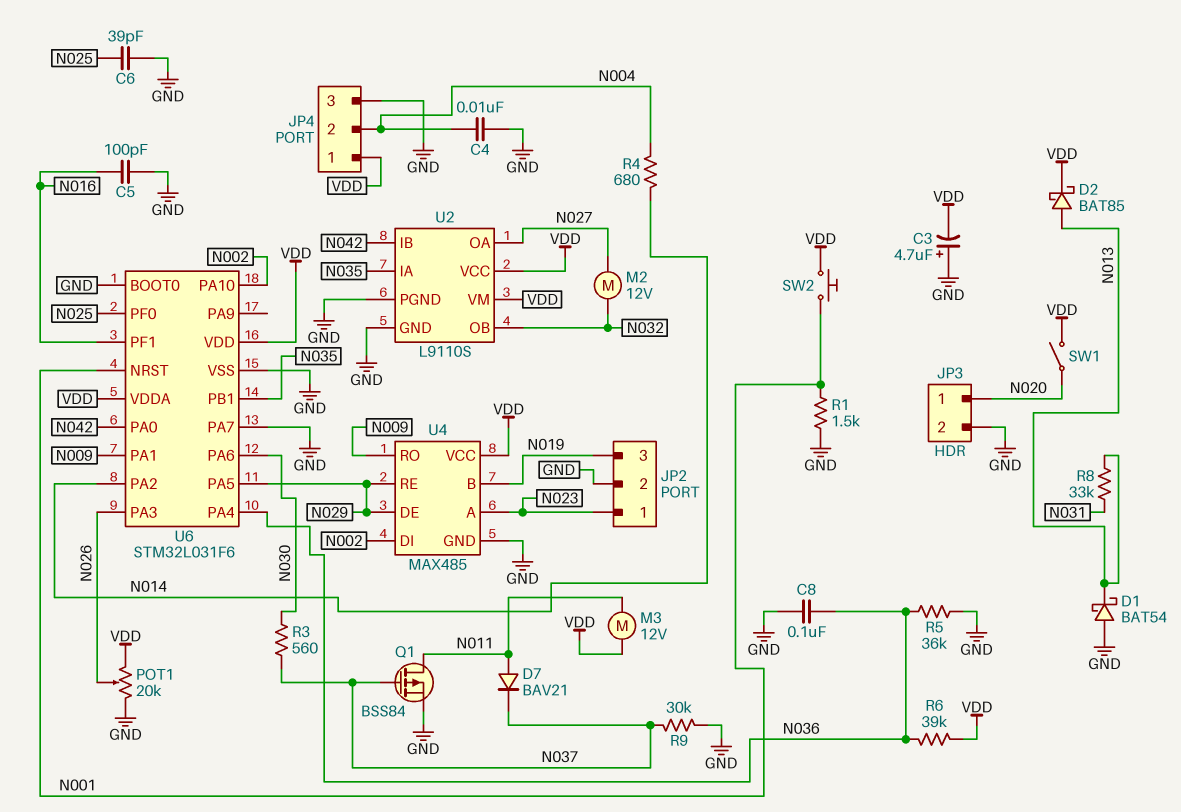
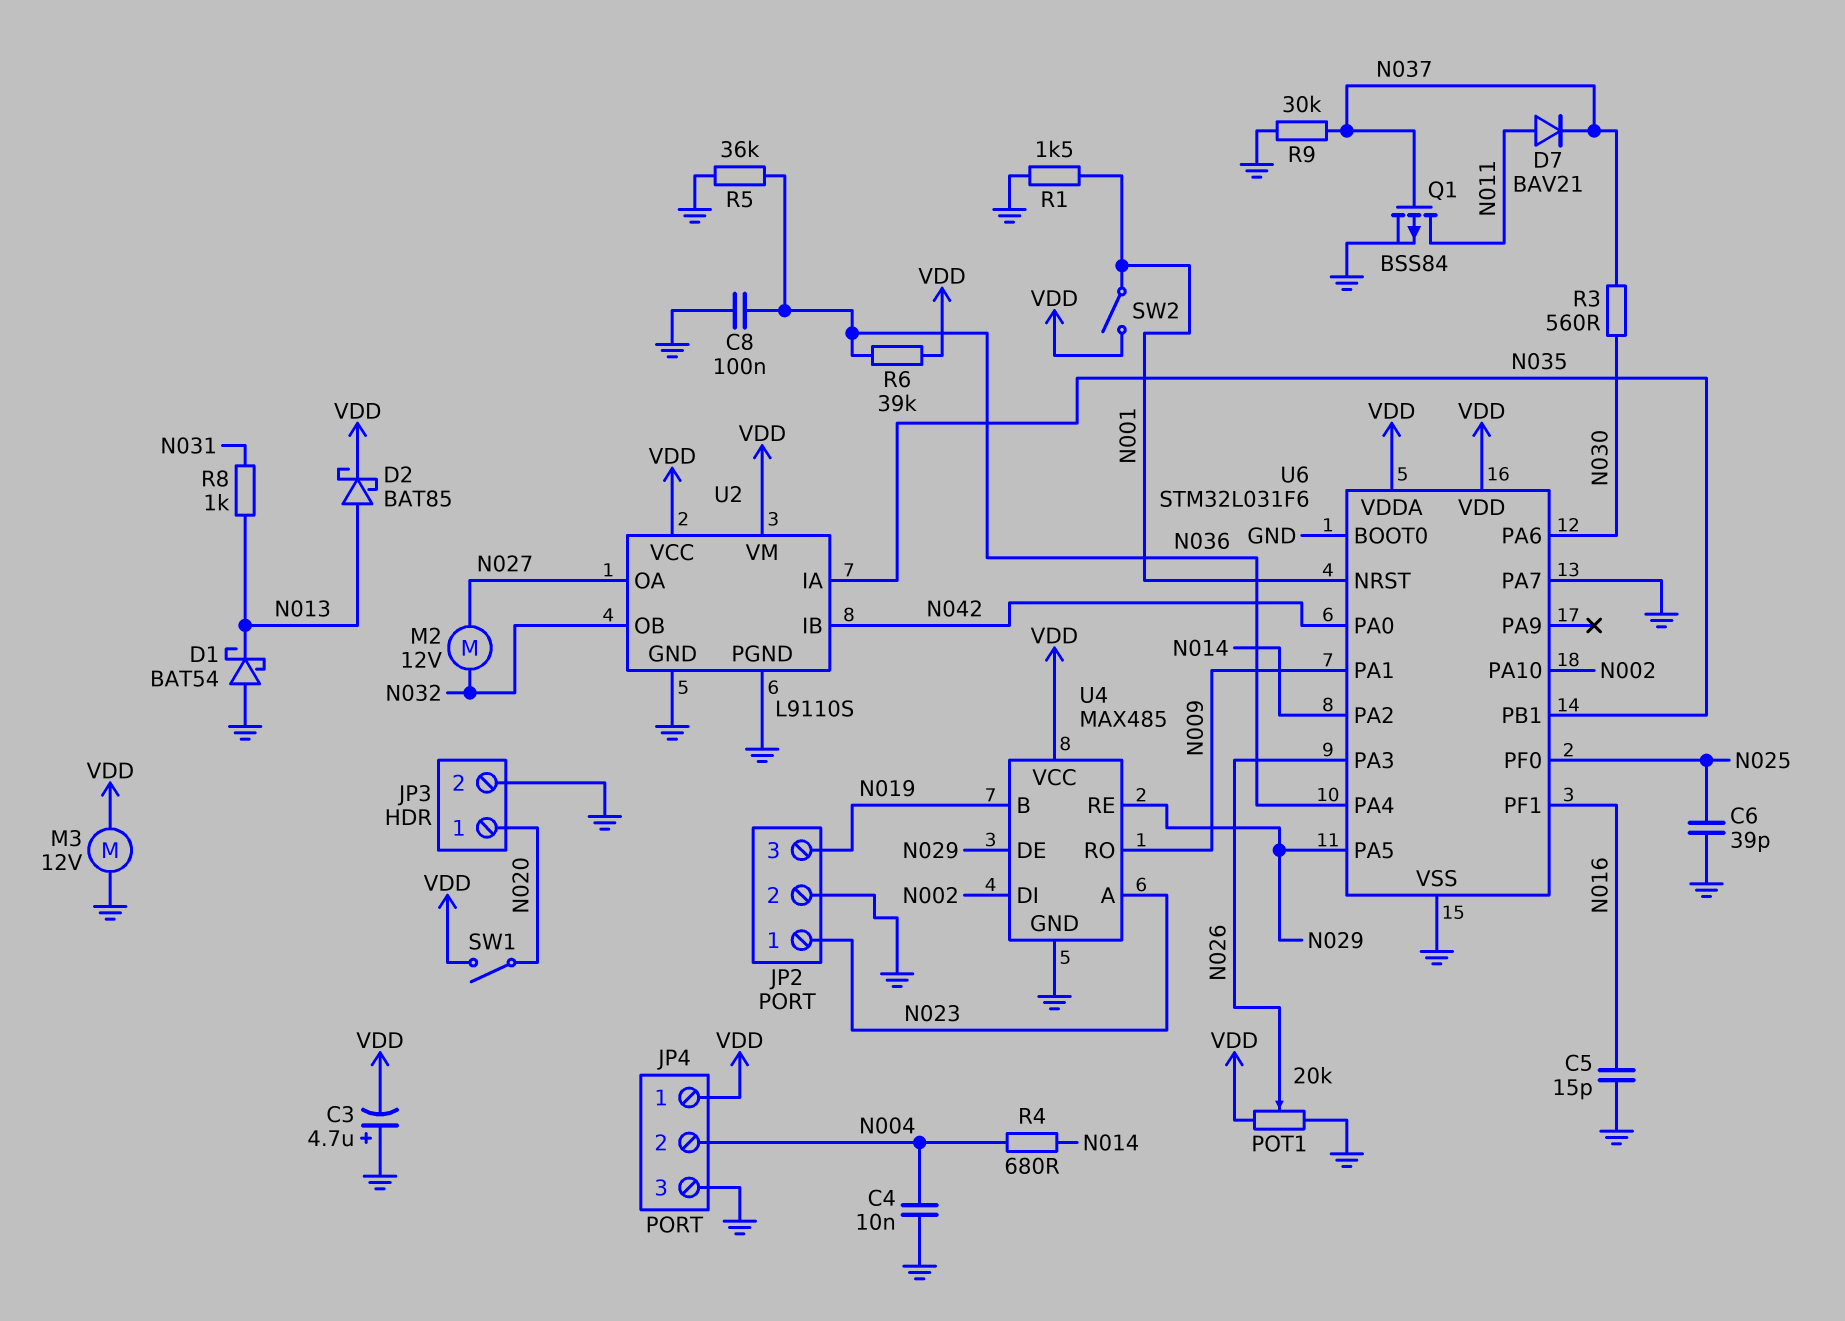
C5: 100pF (GND, N016) -> 15pF (GND, N016)
M3: motor 12V (N011, VDD) -> motor 12V (GND, VDD)
R8: 33k (N013, N031) -> 1k (N013, N031)
SW2: button (N001, VDD) -> switch (N001, VDD)

